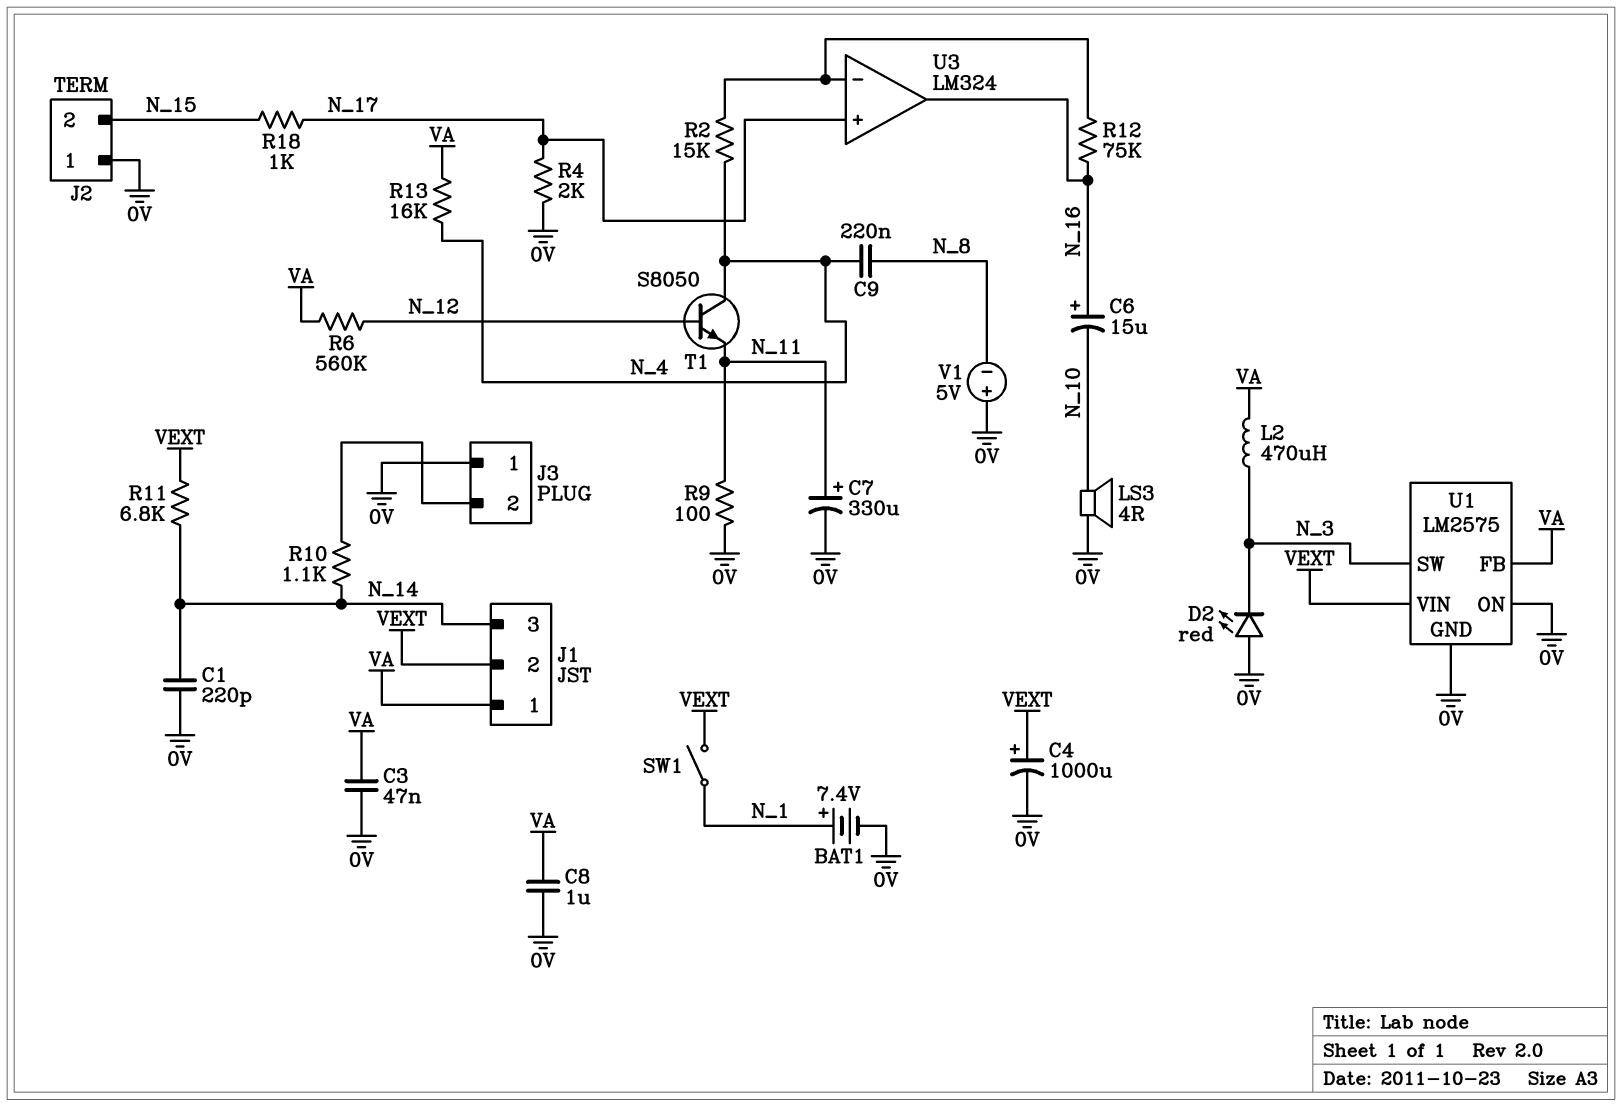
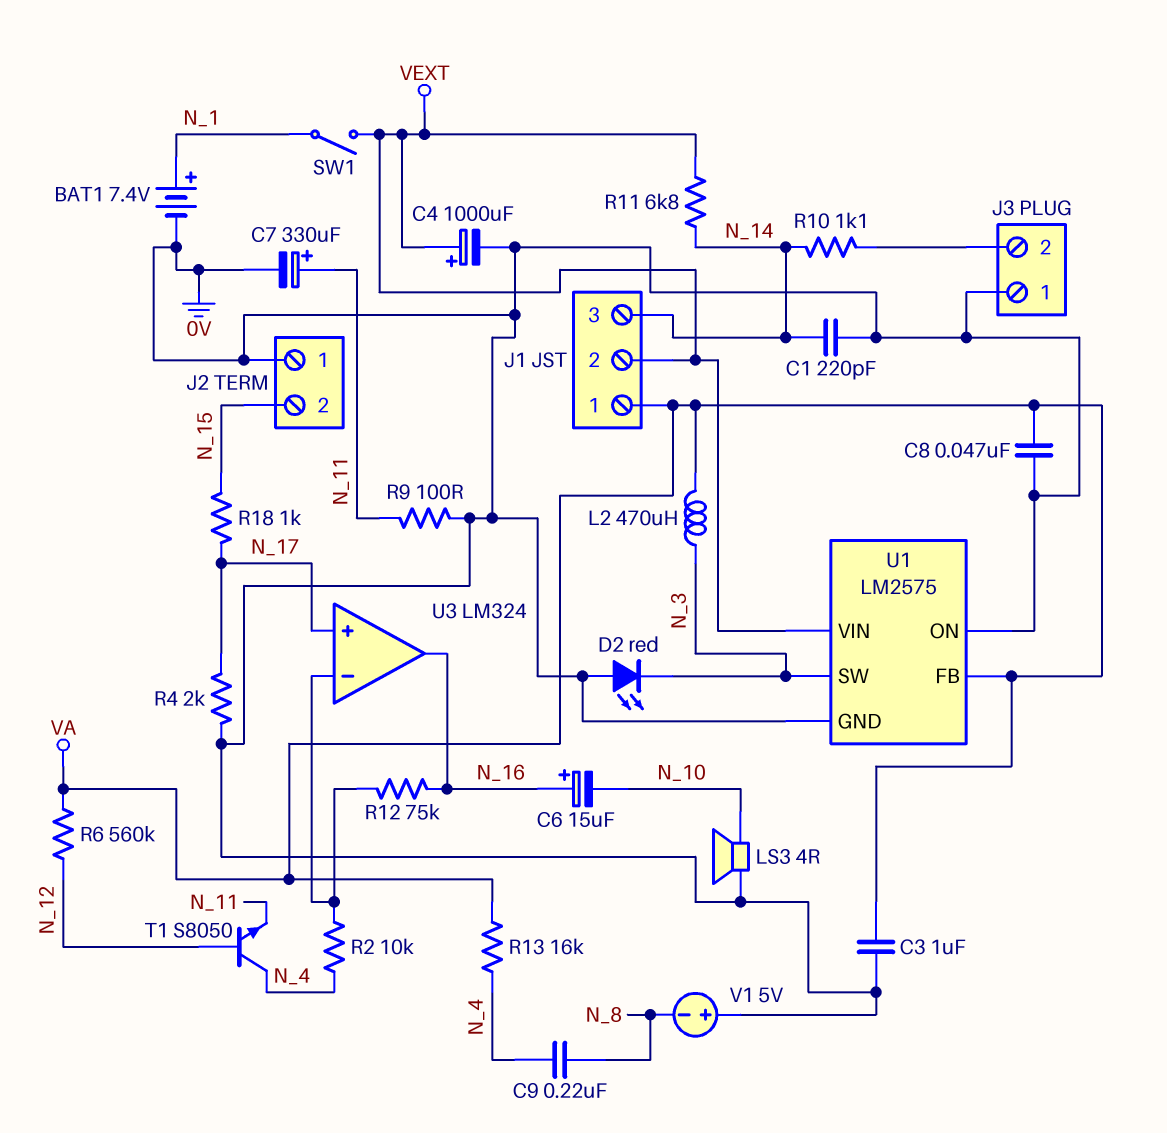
C3: 47nF (0V, VA) -> 1uF (0V, VA)
C8: 1uF (0V, VA) -> 47nF (0V, VA)
R2: 15k (N_4, U3/in-) -> 10k (N_4, U3/in-)

